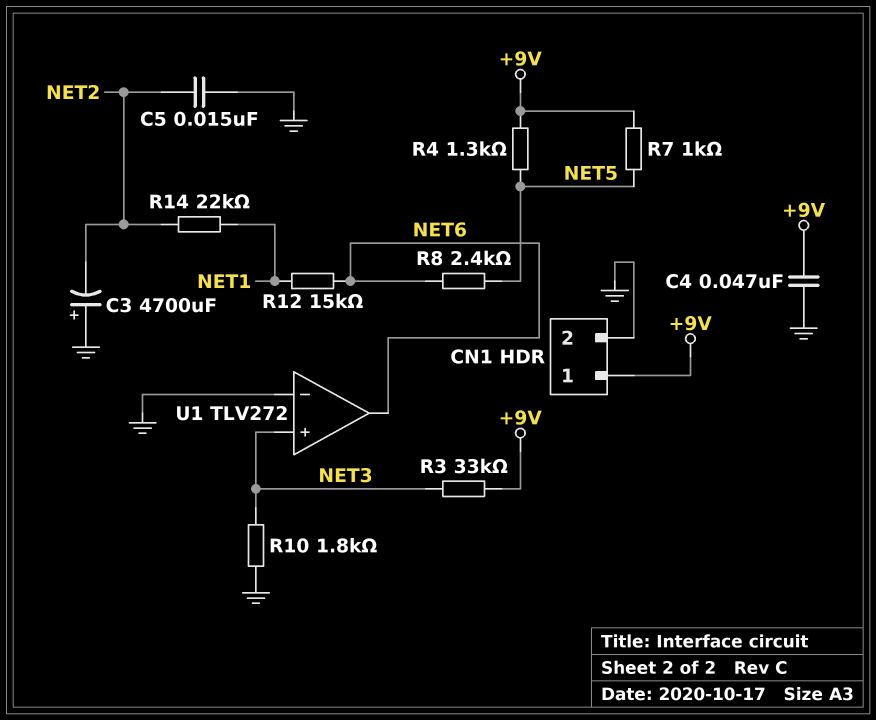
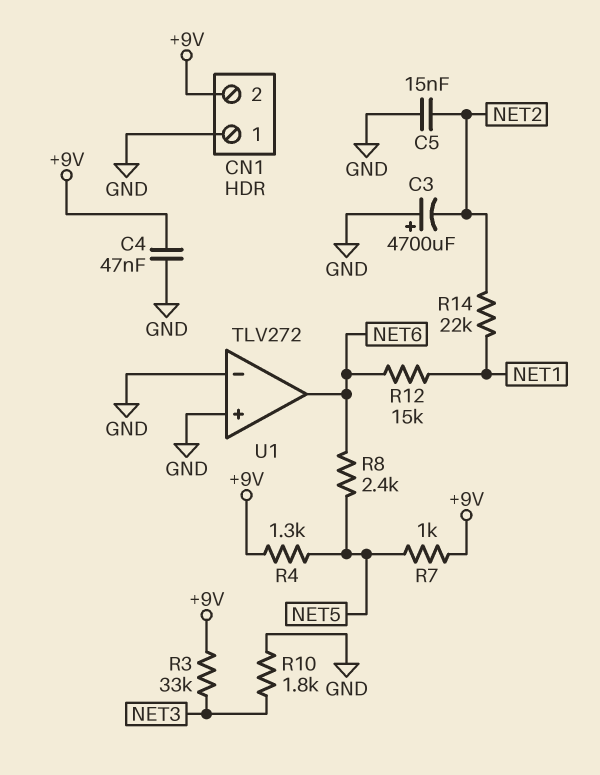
CN1 pin 1: +9V -> GND
CN1 pin 2: GND -> +9V
U1 pin in+: NET3 -> GND

